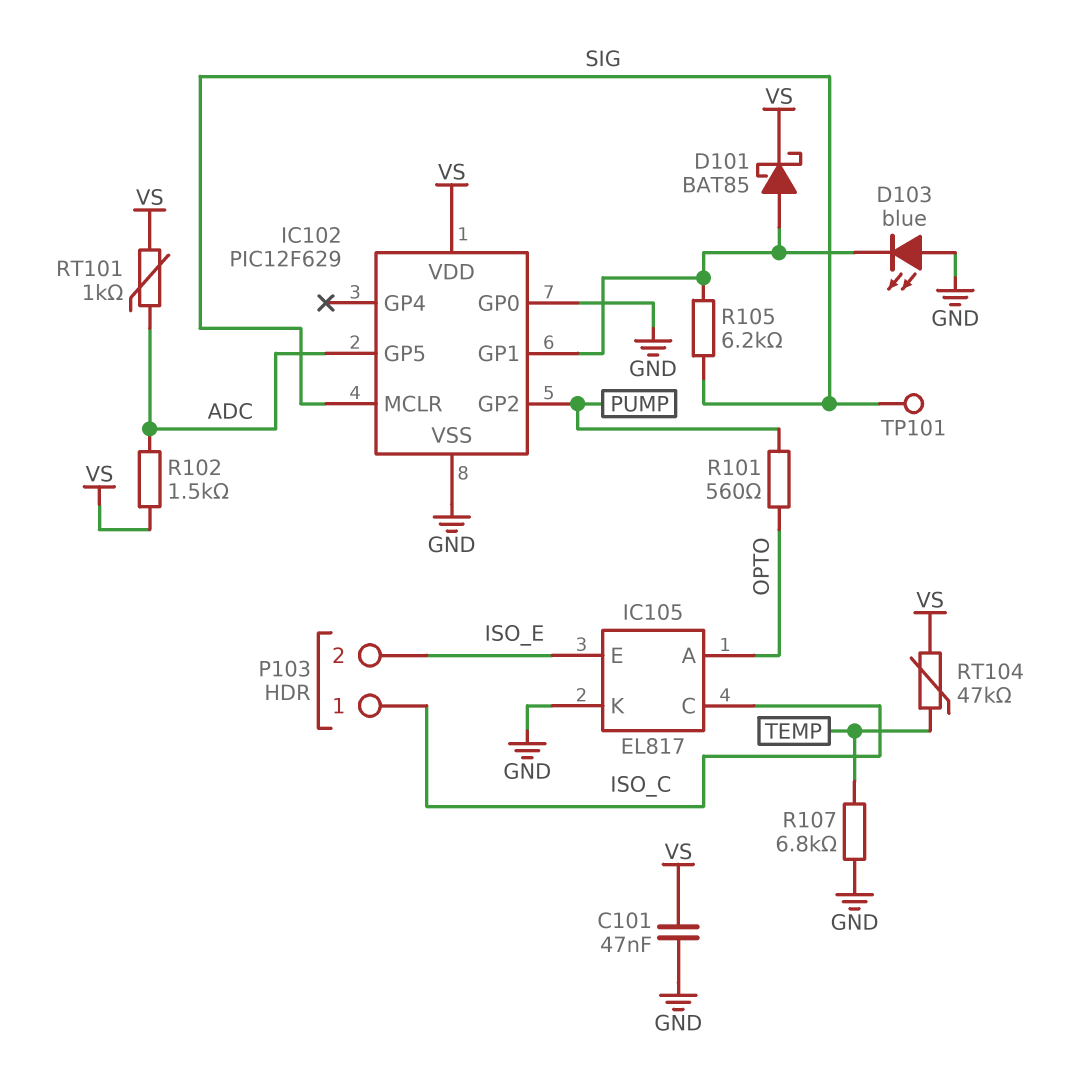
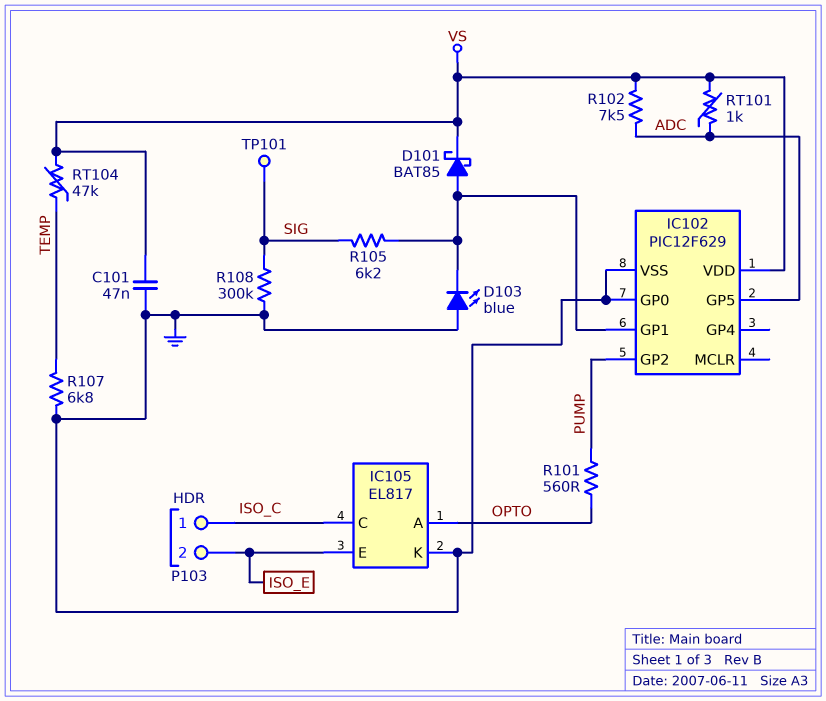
IC102 pin MCLR: SIG -> none
R102: 1.5k (ADC, VS) -> 7.5k (ADC, VS)
R108: none -> 300k (GND, SIG)

